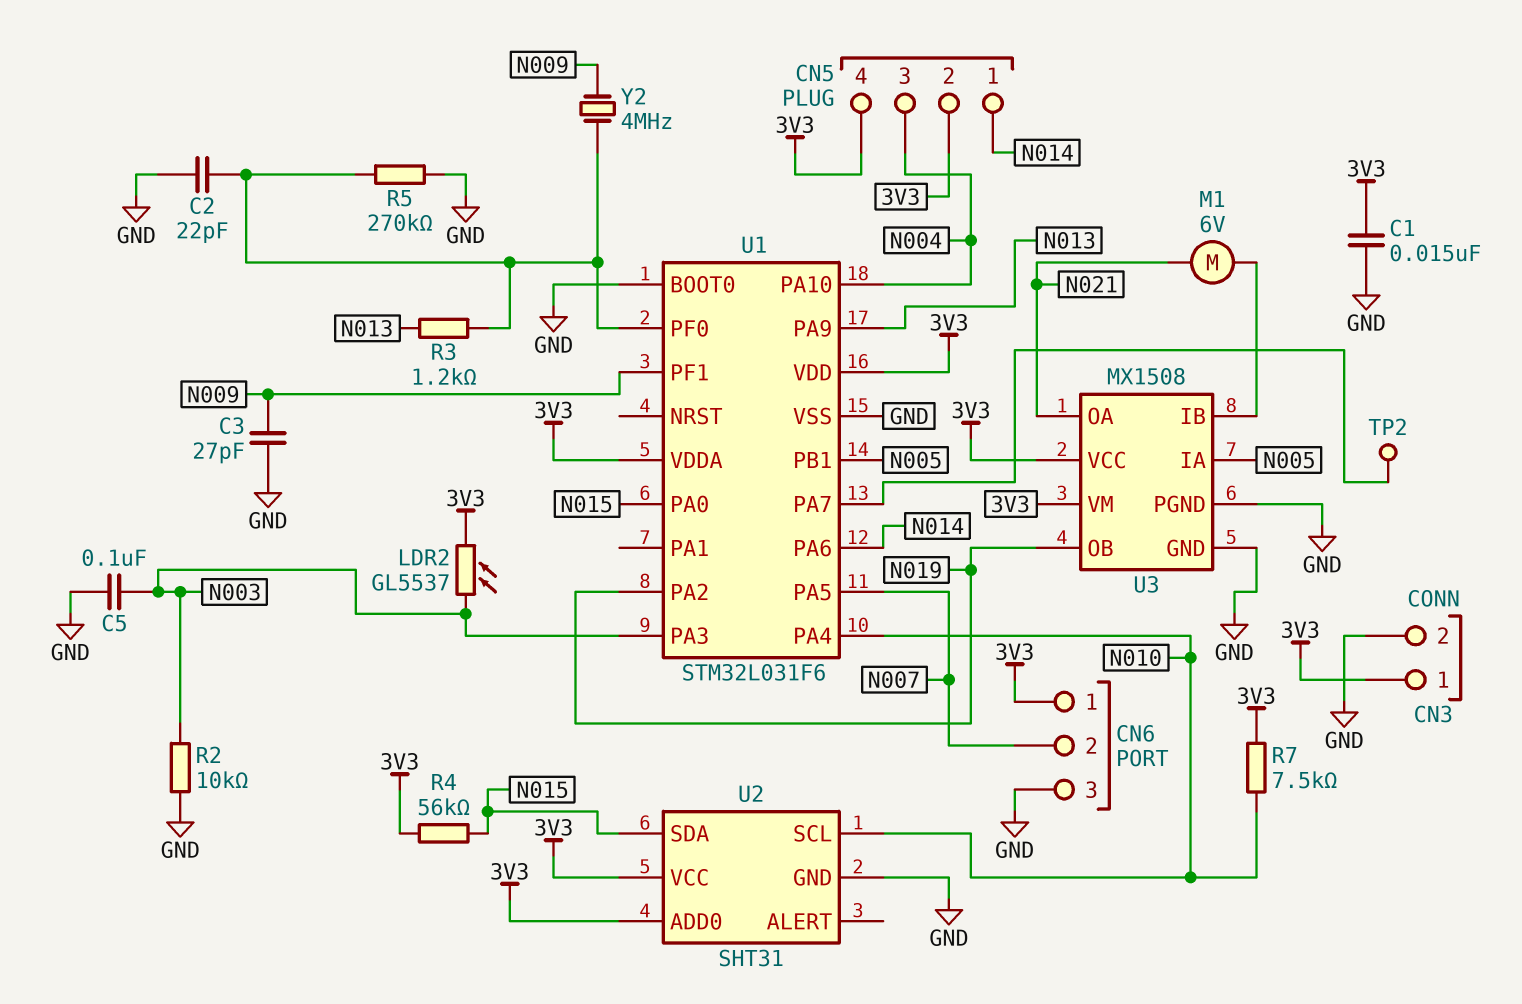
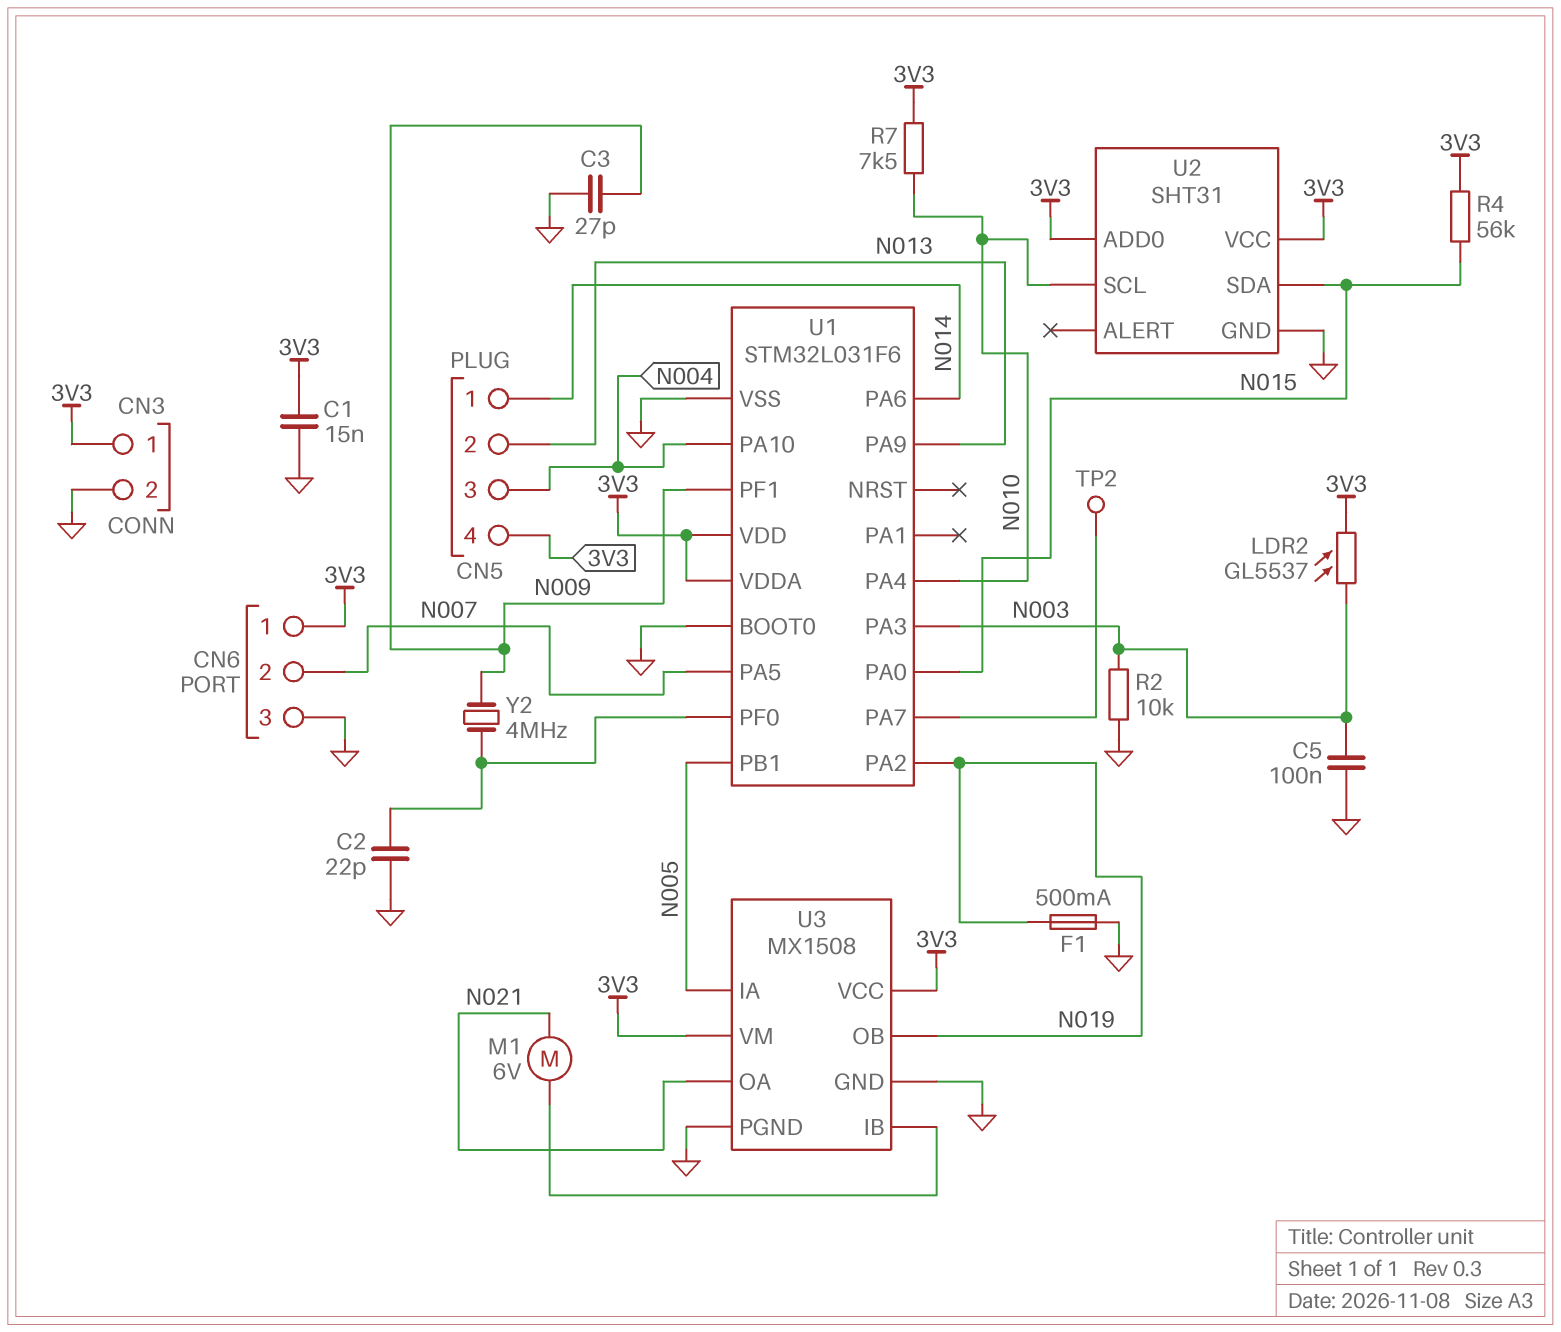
CN5 pin 2: 3V3 -> N013
F1: none -> 500mA (GND, N019)
R3: 1.2k (N013, U1/PF0) -> none
R5: 270k (GND, U1/PF0) -> none

